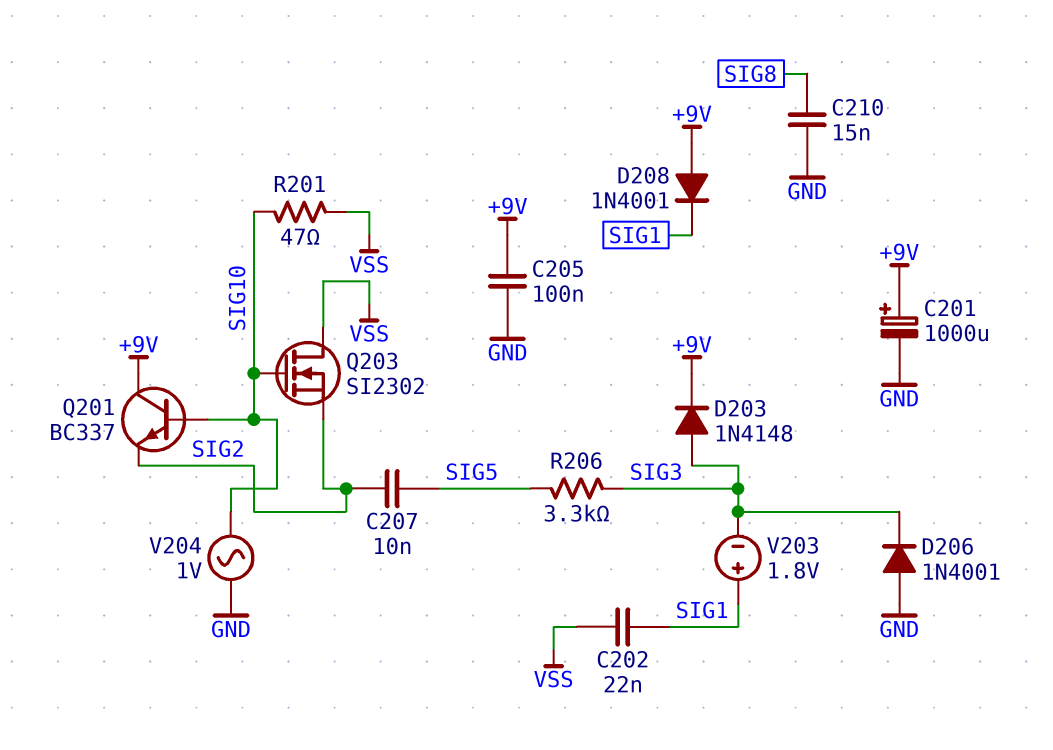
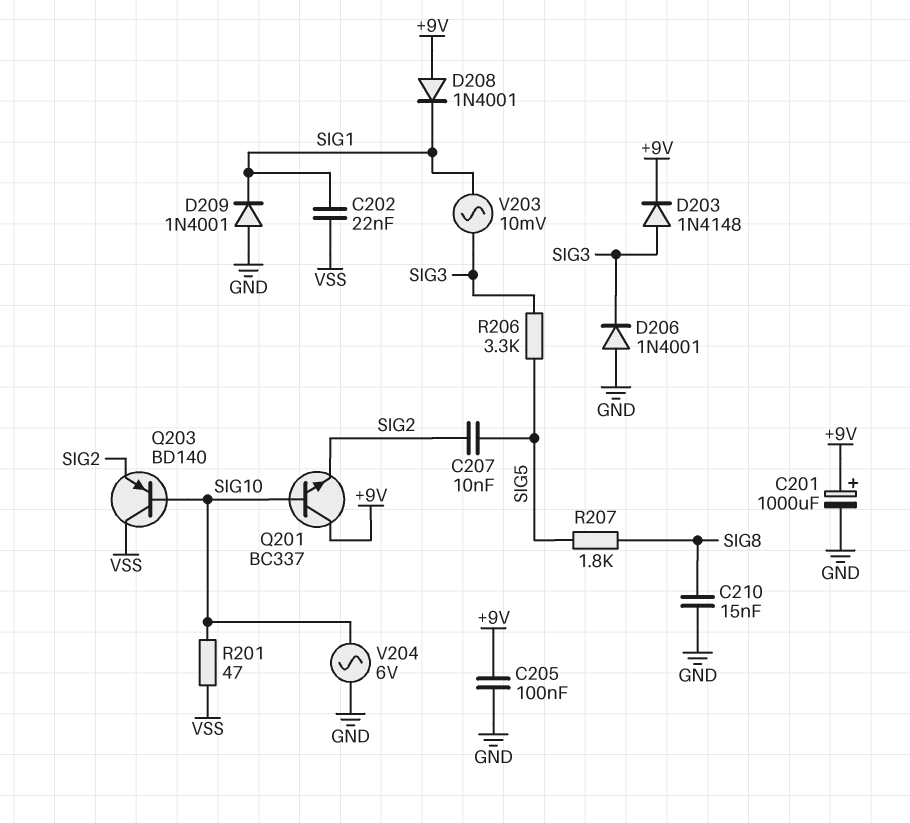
D209: none -> diode 1N4001 (A GND, K SIG1)
Q203: NMOS SI2302 (G SIG10, D VSS, S SIG2) -> PNP BD140 (B SIG10, C VSS, E SIG2)
R207: none -> 1.8k (SIG5, SIG8)
V203: 1.8V (plus SIG1, minus SIG3) -> AC 10mV (SIG1, SIG3)
V204: AC 1V (GND, SIG10) -> AC 6V (GND, SIG10)

